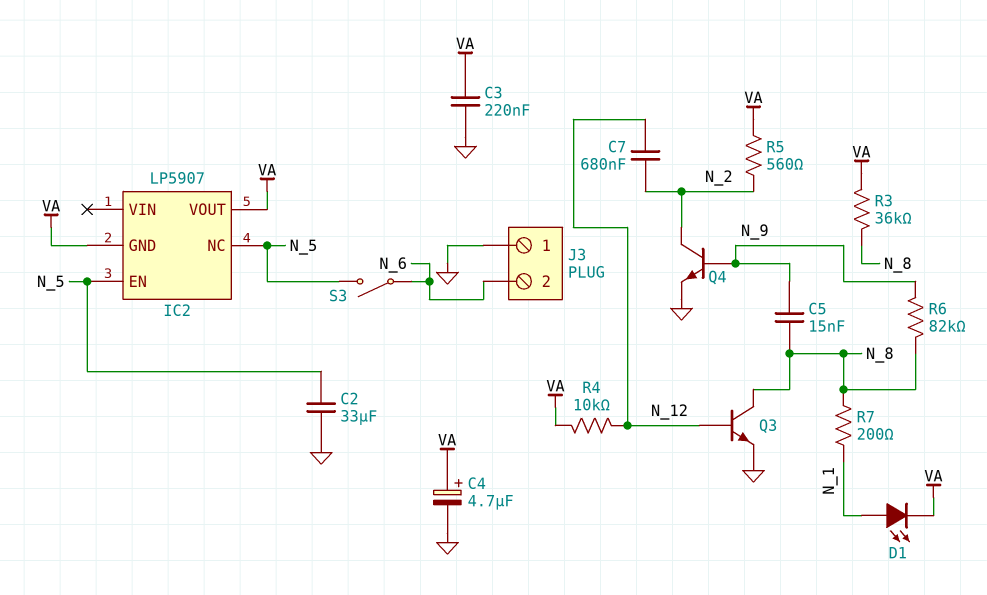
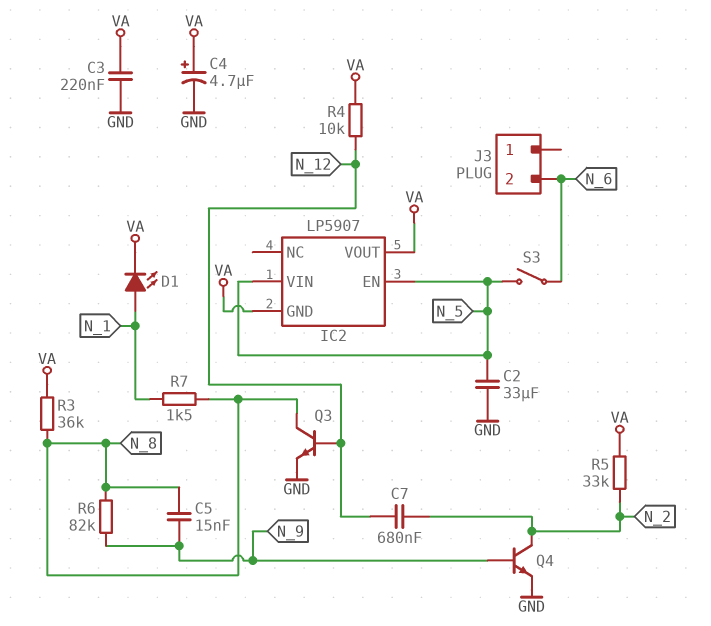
IC2 pin NC: N_5 -> none
IC2 pin VIN: none -> N_5
J3 pin 1: GND -> none
R5: 560 (N_2, VA) -> 33k (N_2, VA)
R7: 200 (N_1, N_8) -> 1.5k (N_1, N_8)

